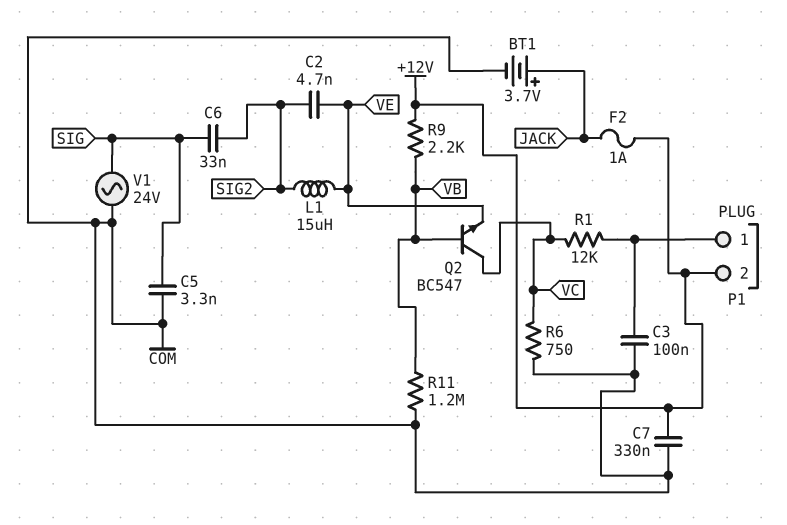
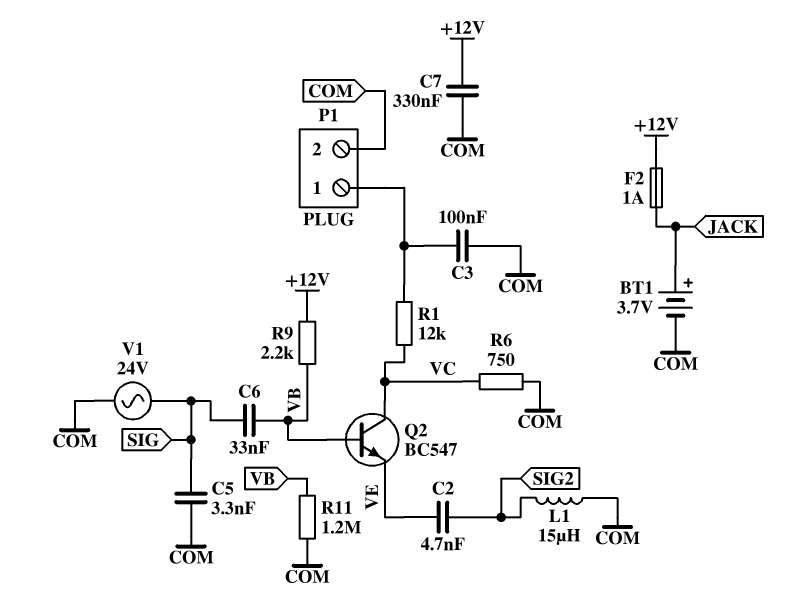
C6: 33nF (SIG, SIG2) -> 33nF (SIG, VB)
L1: 15uH (SIG2, VE) -> 15uH (COM, SIG2)
P1 pin 2: +12V -> COM

